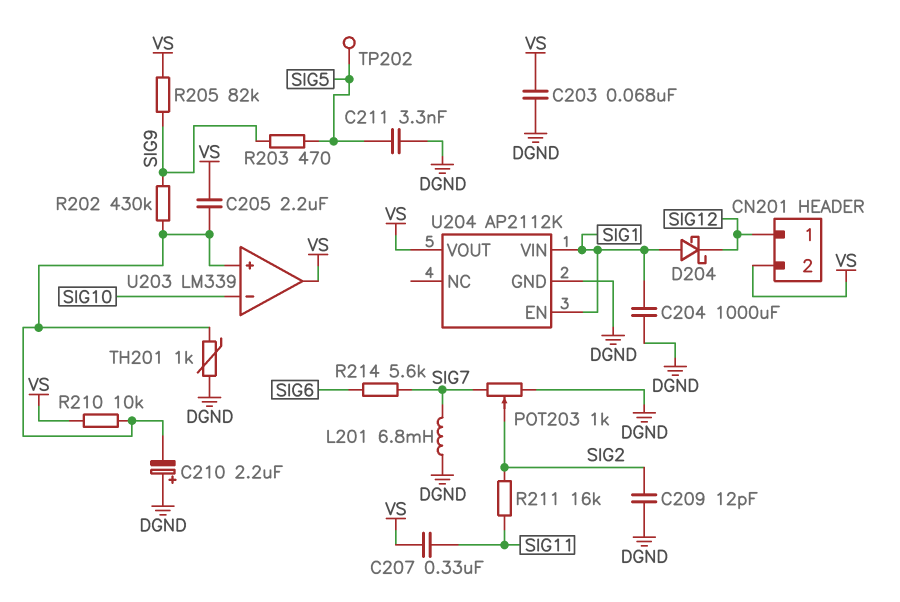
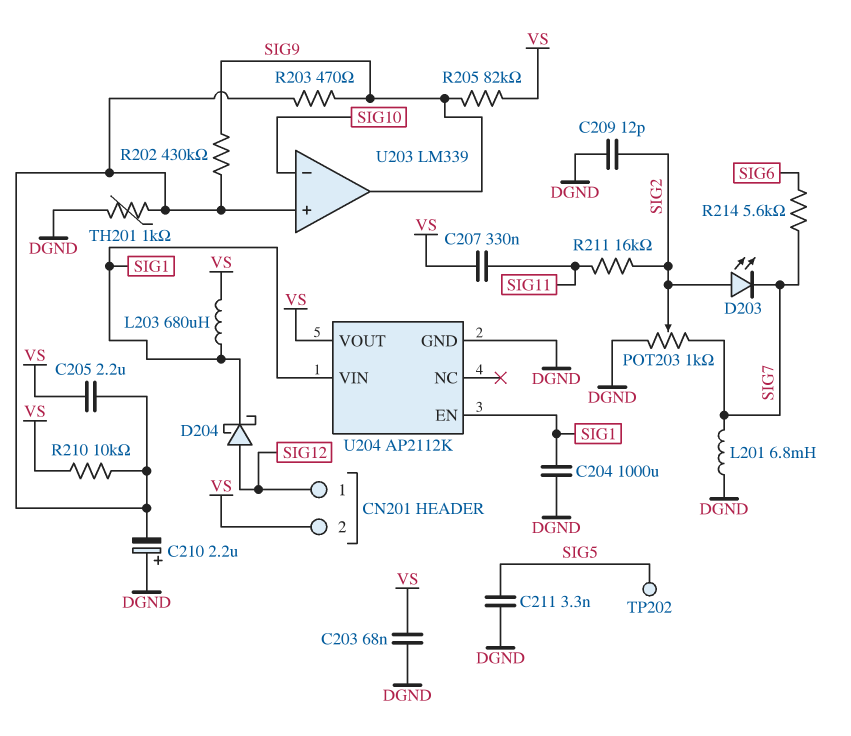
D203: none -> LED (A SIG2, K SIG7)
D204: schottky (A SIG1, K SIG12) -> schottky (A SIG12, K SIG1)
L203: none -> 680uH (SIG1, VS)
R203: 470 (SIG5, SIG9) -> 470 (SIG9, U203/in+)
U203 pin out: VS -> SIG9

